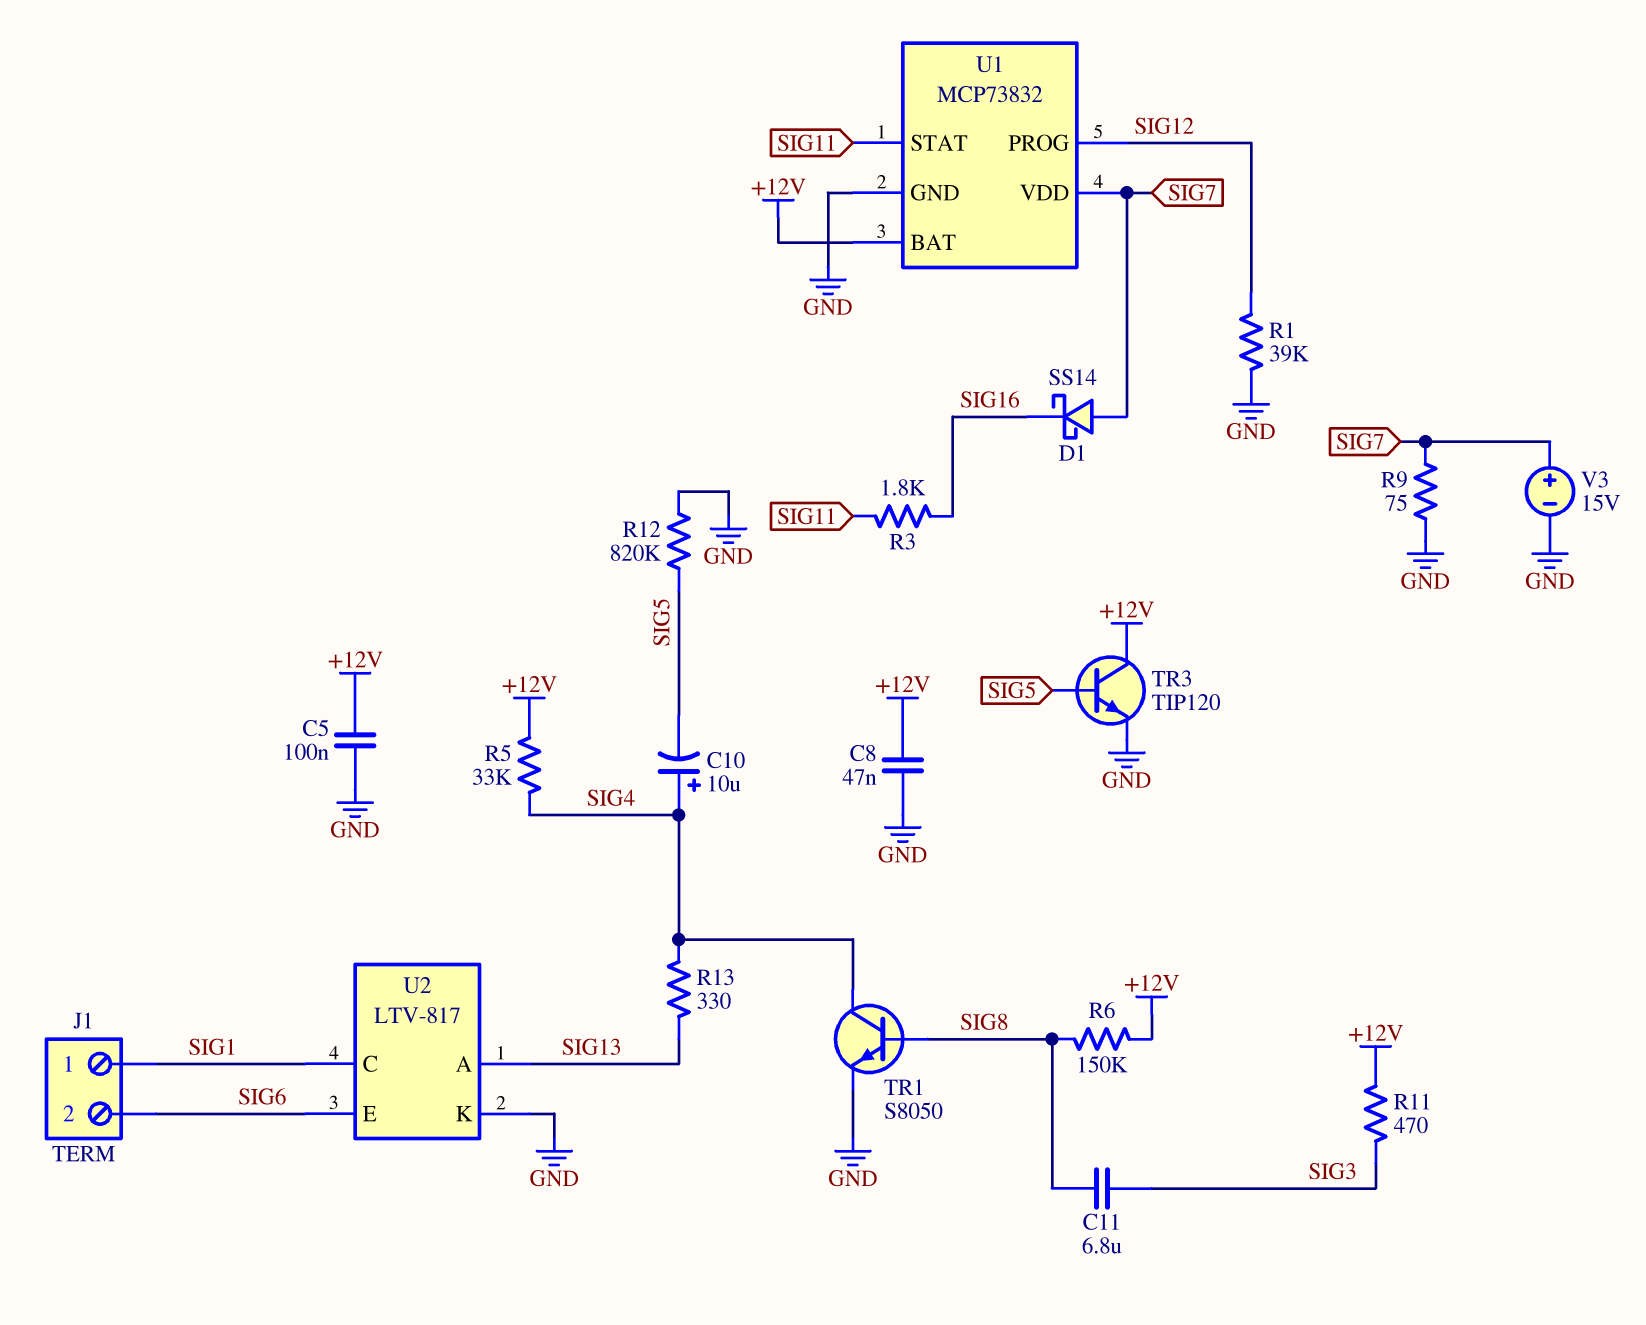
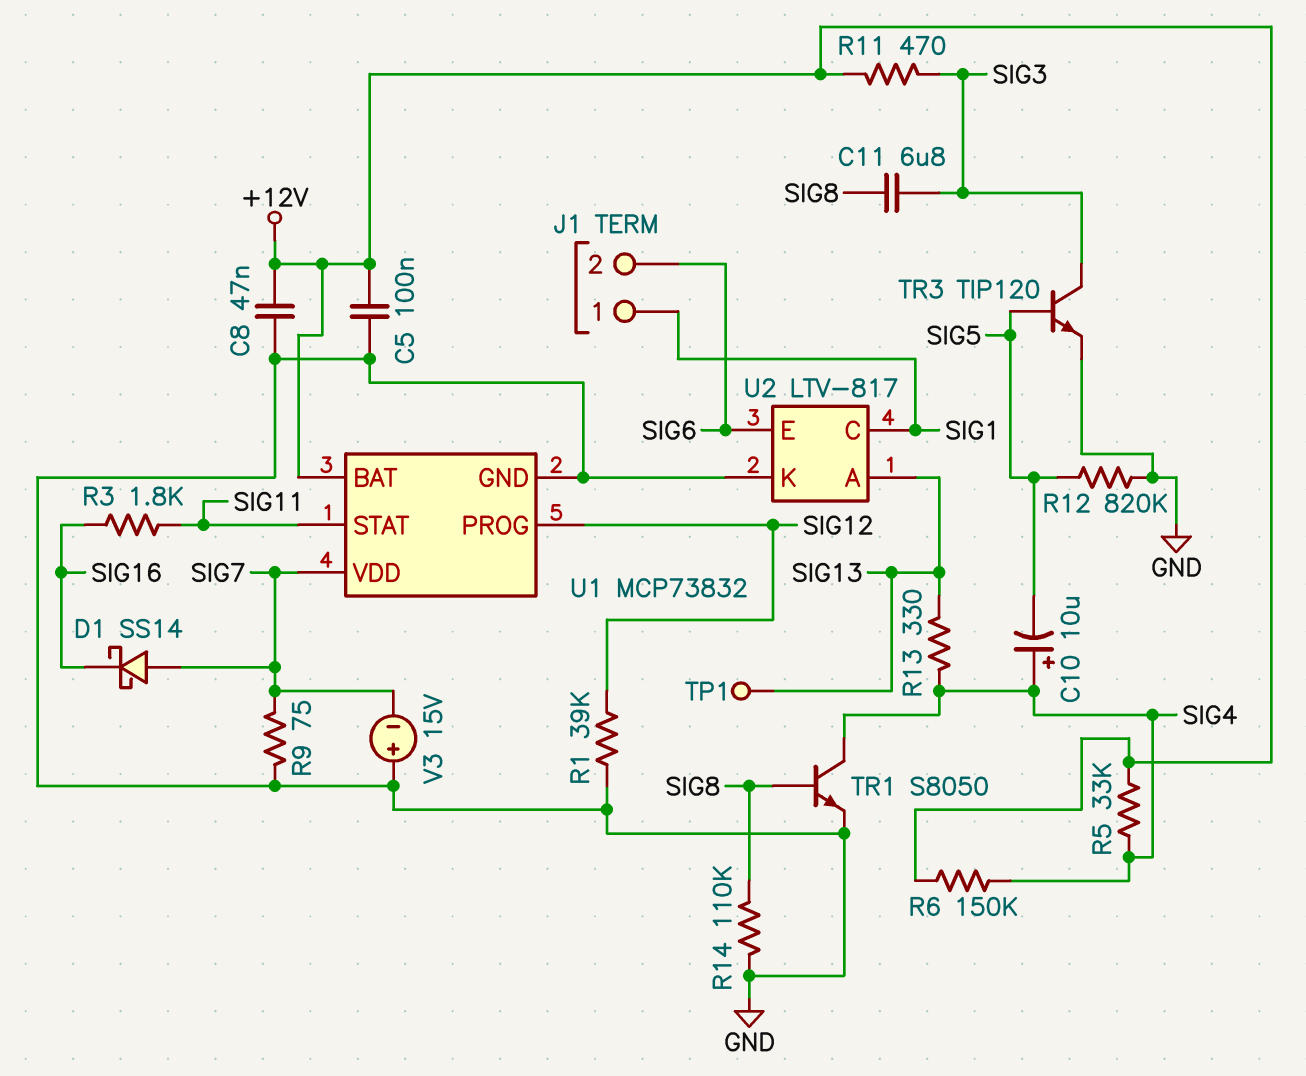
R6: 150k (+12V, SIG8) -> 150k (+12V, SIG4)
R14: none -> 110k (GND, SIG8)
TP1: none -> test point (SIG13)
TR3: NPN TIP120 (B SIG5, C +12V, E GND) -> NPN TIP120 (B SIG5, C SIG3, E GND)
V3: 15V (plus SIG7, minus GND) -> 15V (plus GND, minus SIG7)

